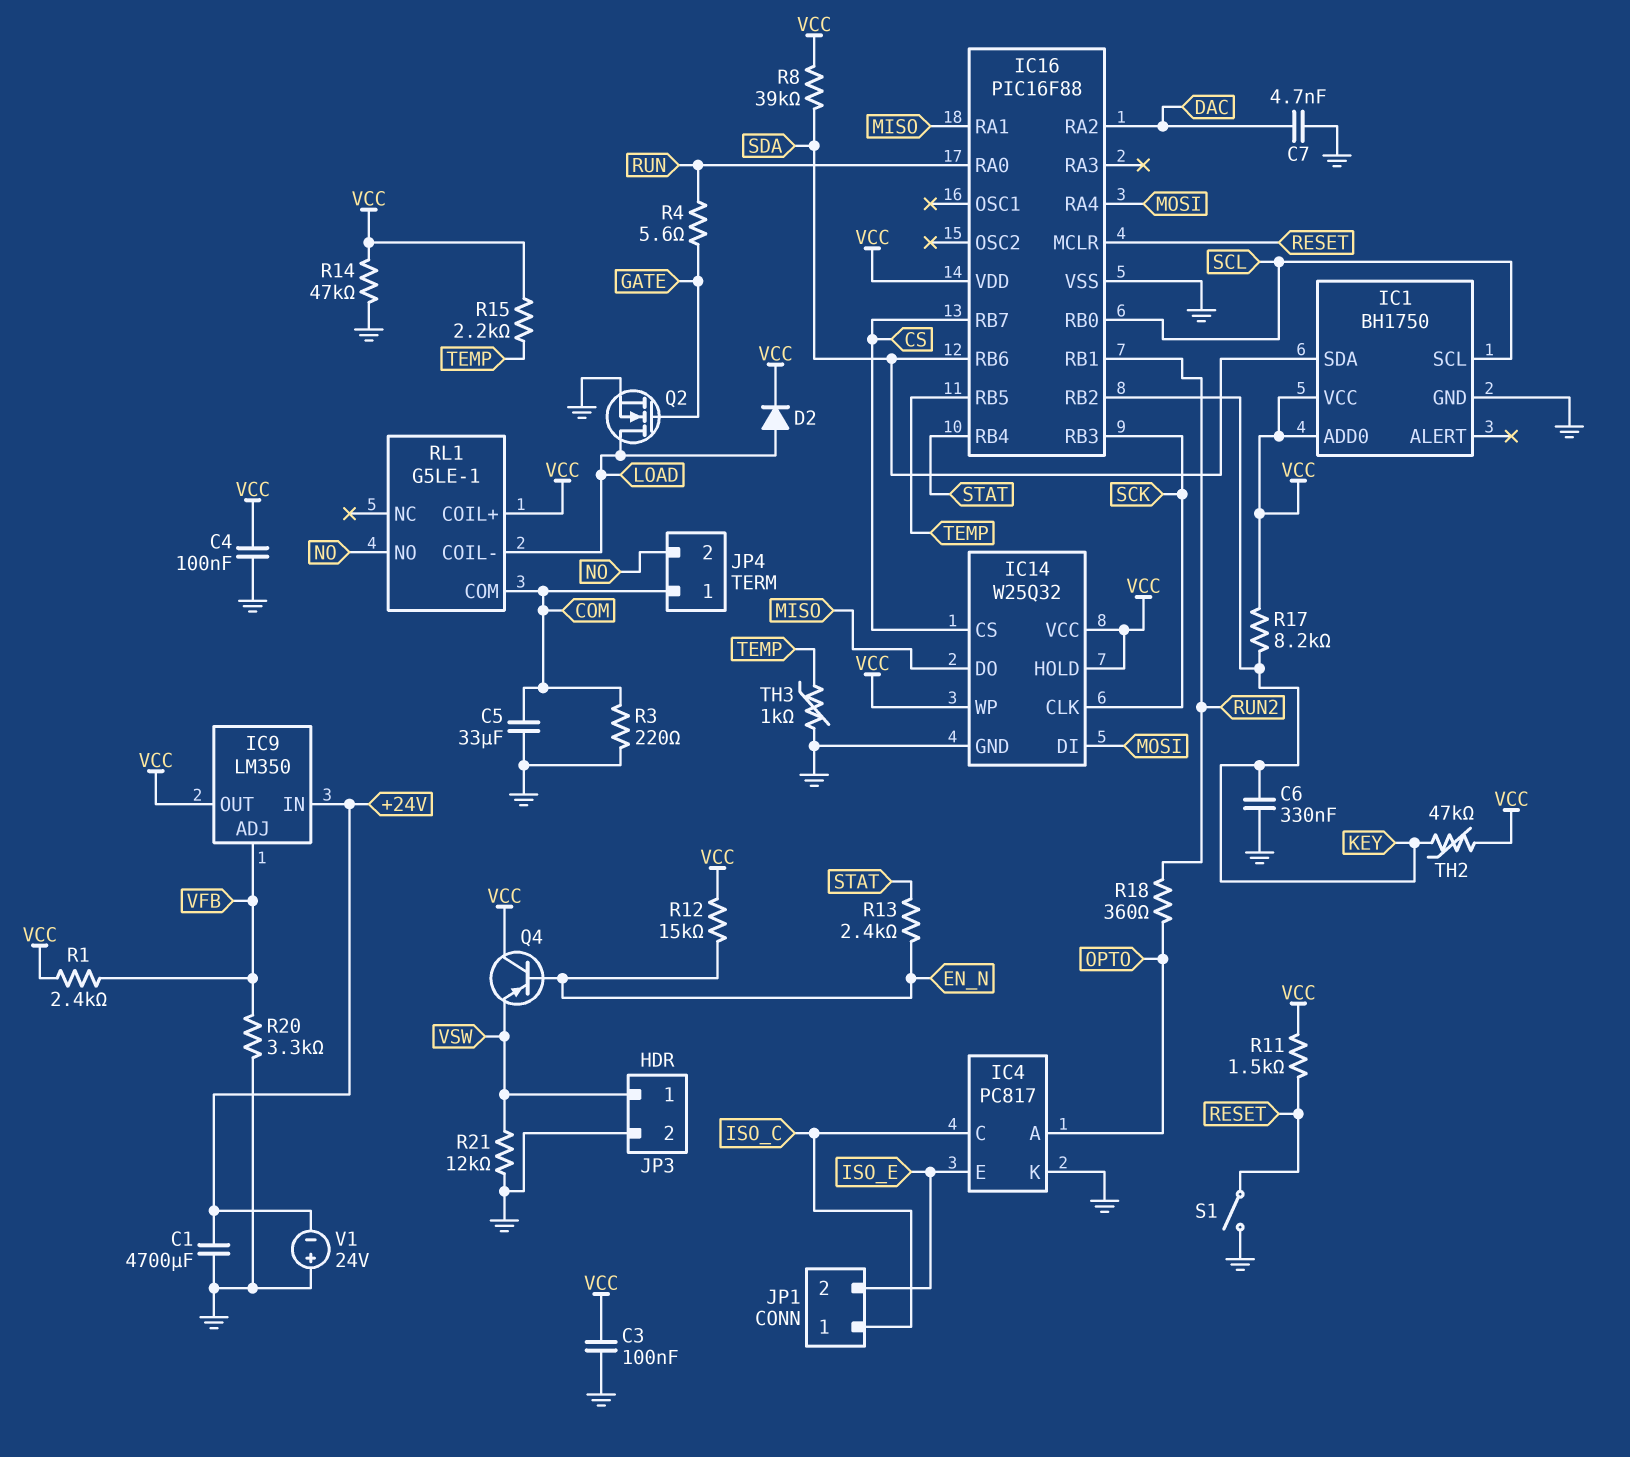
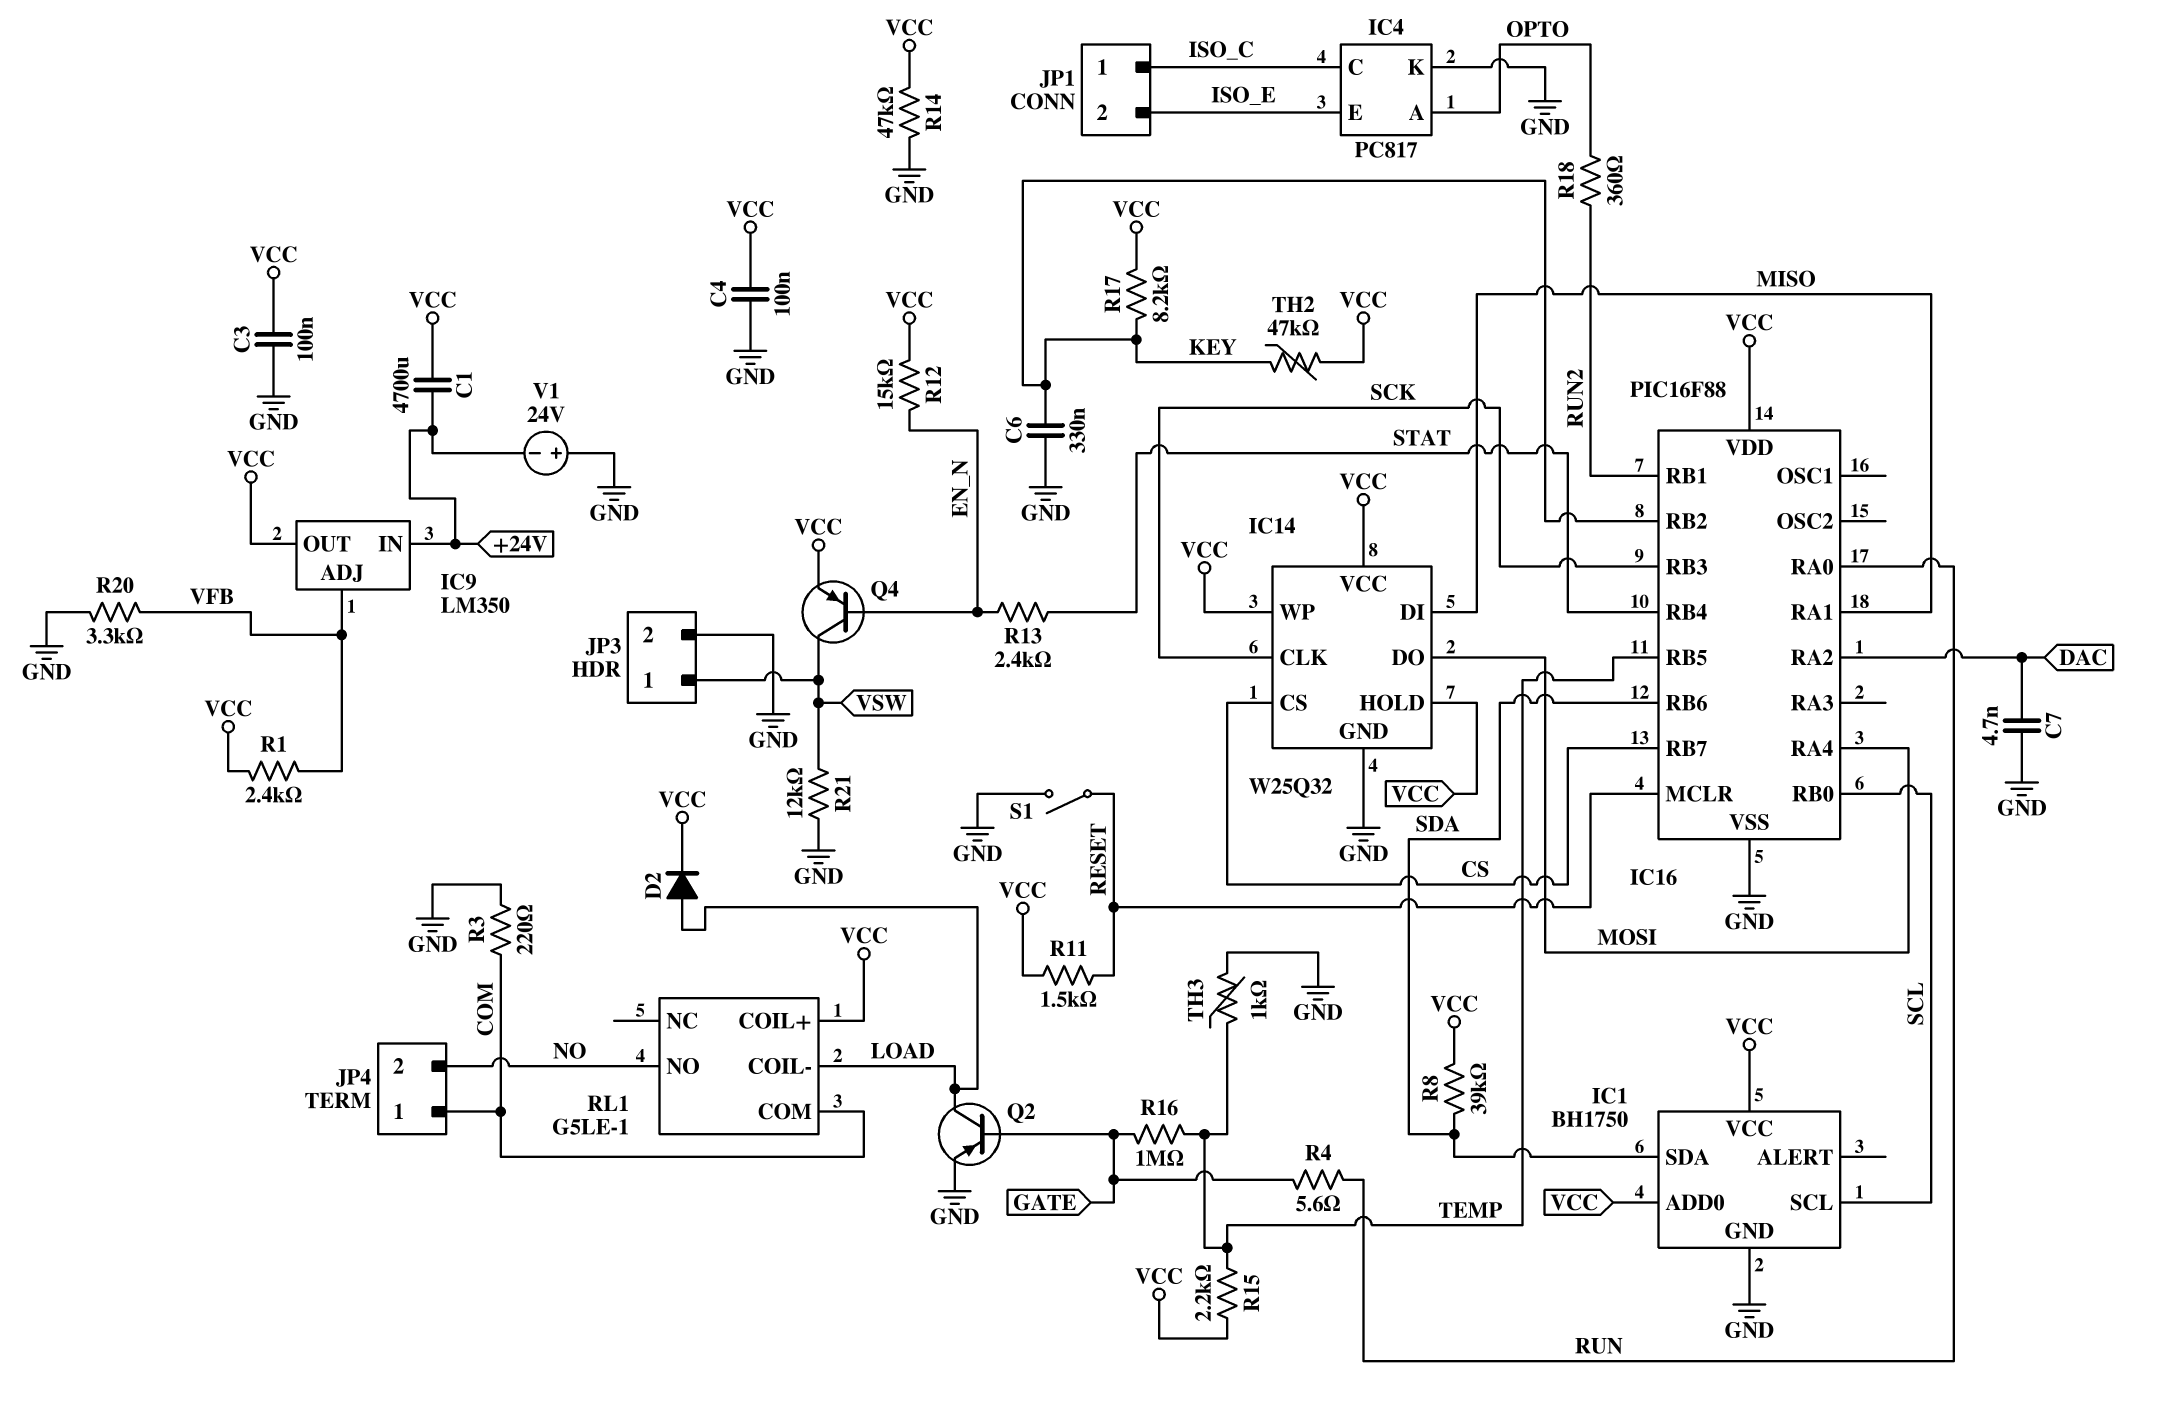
C1: 4700uF (+24V, GND) -> 4700uF (+24V, VCC)
C5: 33uF (COM, GND) -> none
IC14 pin DI: MOSI -> MISO
IC14 pin DO: MISO -> MOSI
Q2: NMOS (G GATE, D LOAD, S GND) -> PNP (B GATE, C LOAD, E GND)
Q4: PNP (B EN_N, C VCC, E VSW) -> PNP (B EN_N, C VSW, E VCC)
R16: none -> 1M (GATE, TEMP)

